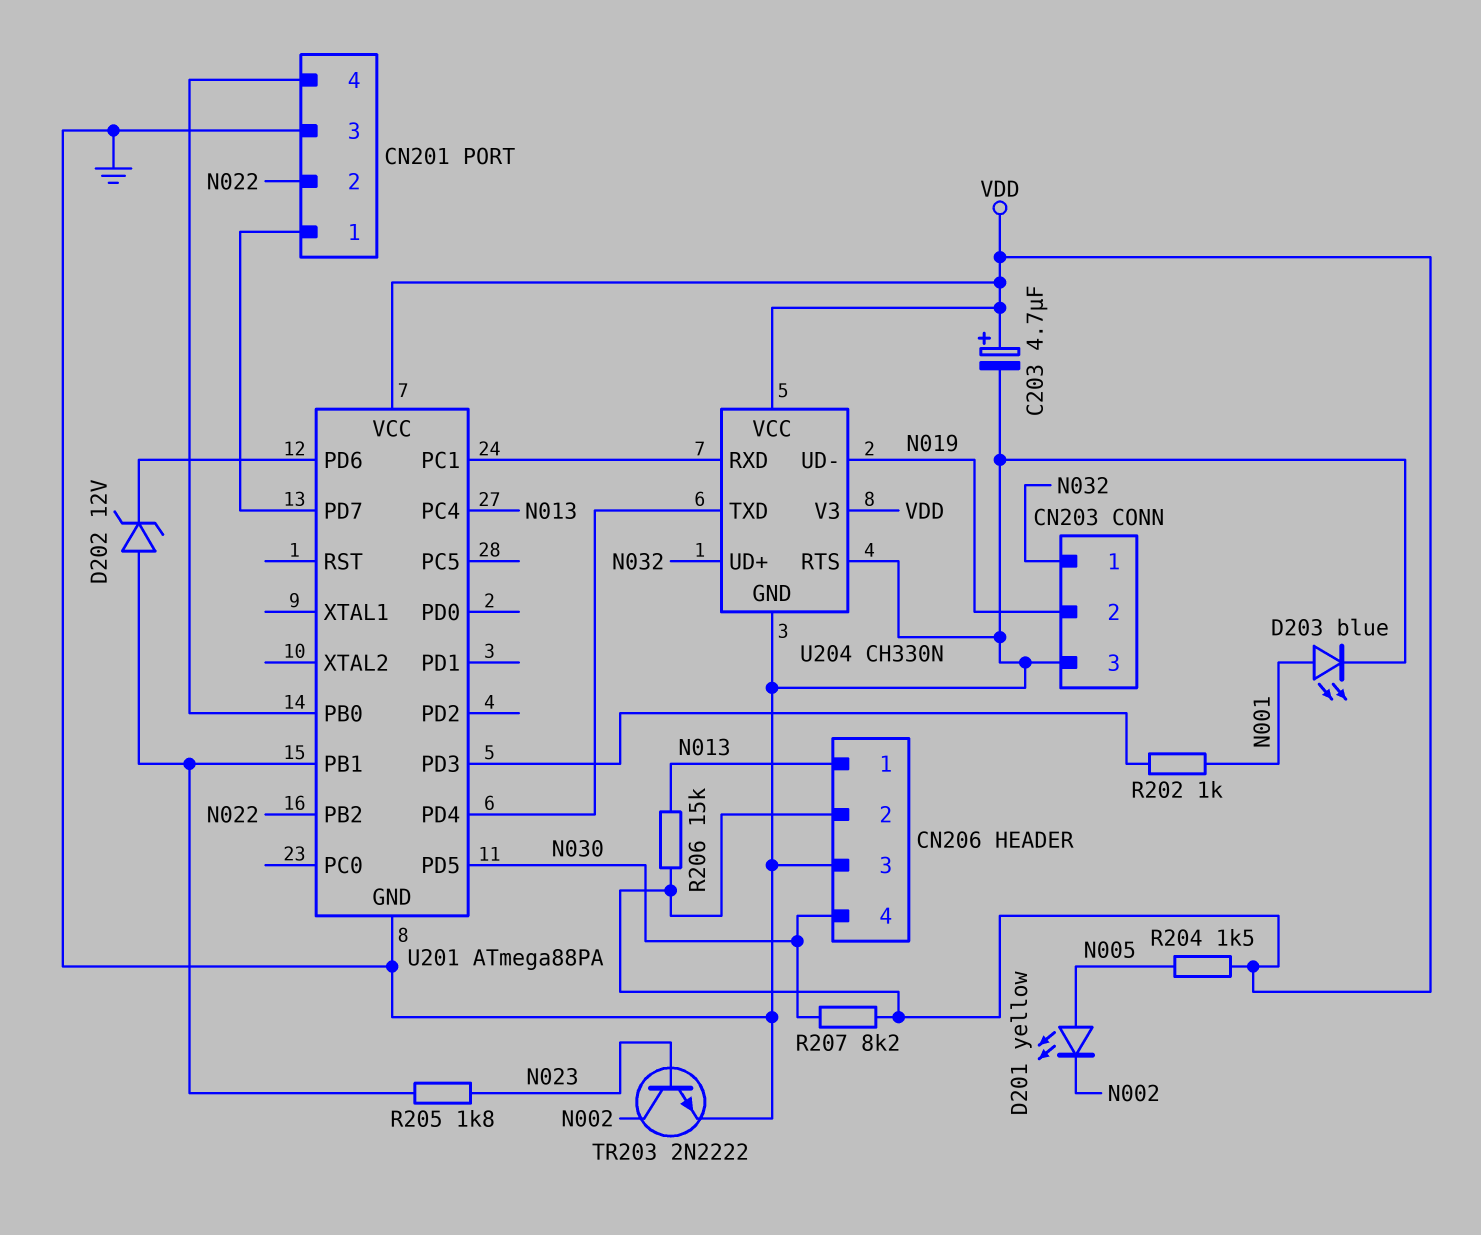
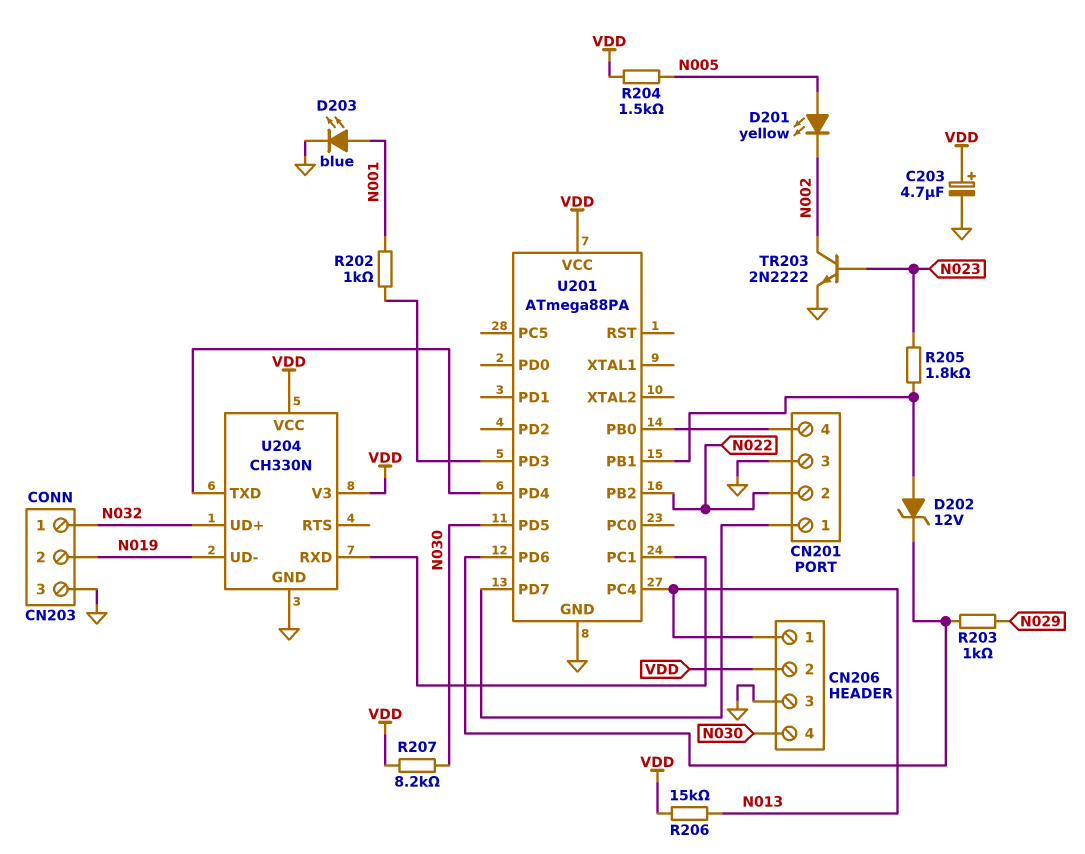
R203: none -> 1k (N029, U201/PD6)
U204 pin RTS: GND -> none

